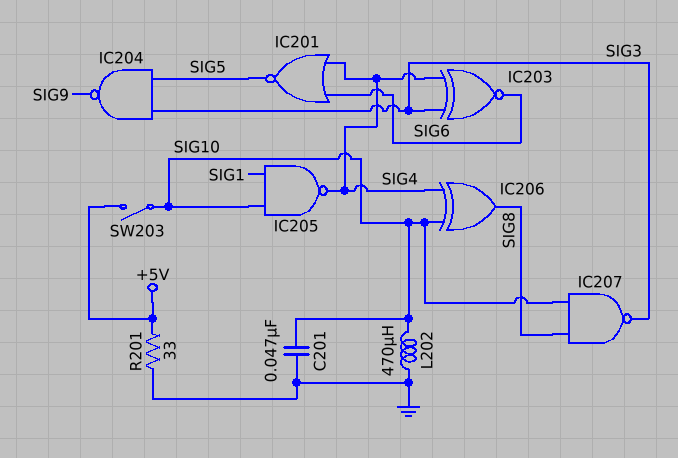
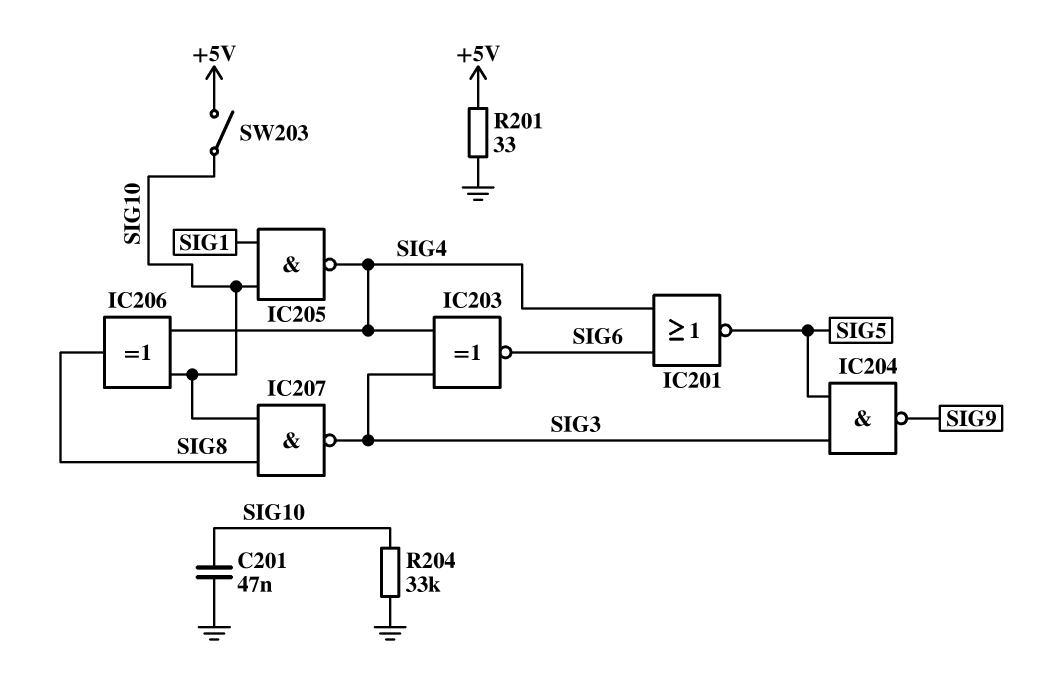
L202: 470uH (GND, SIG10) -> none
R204: none -> 33k (GND, SIG10)

